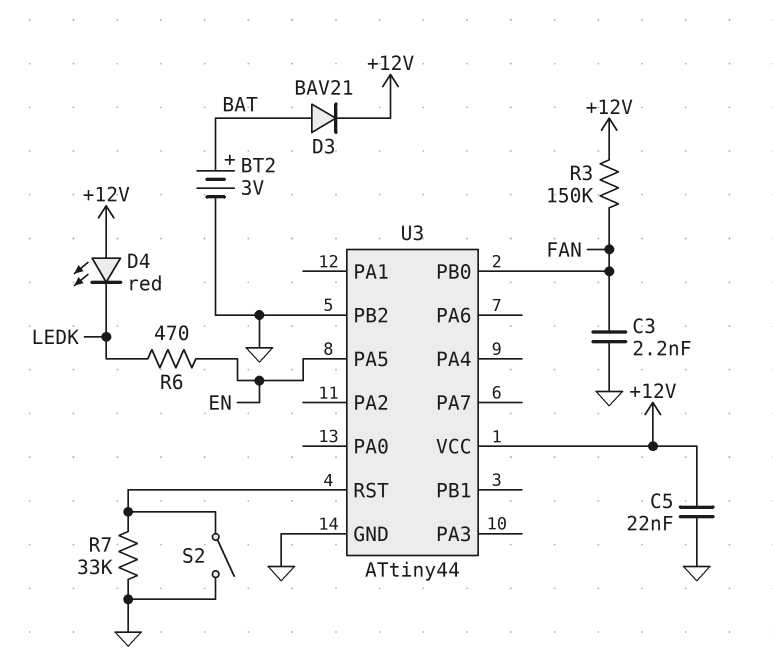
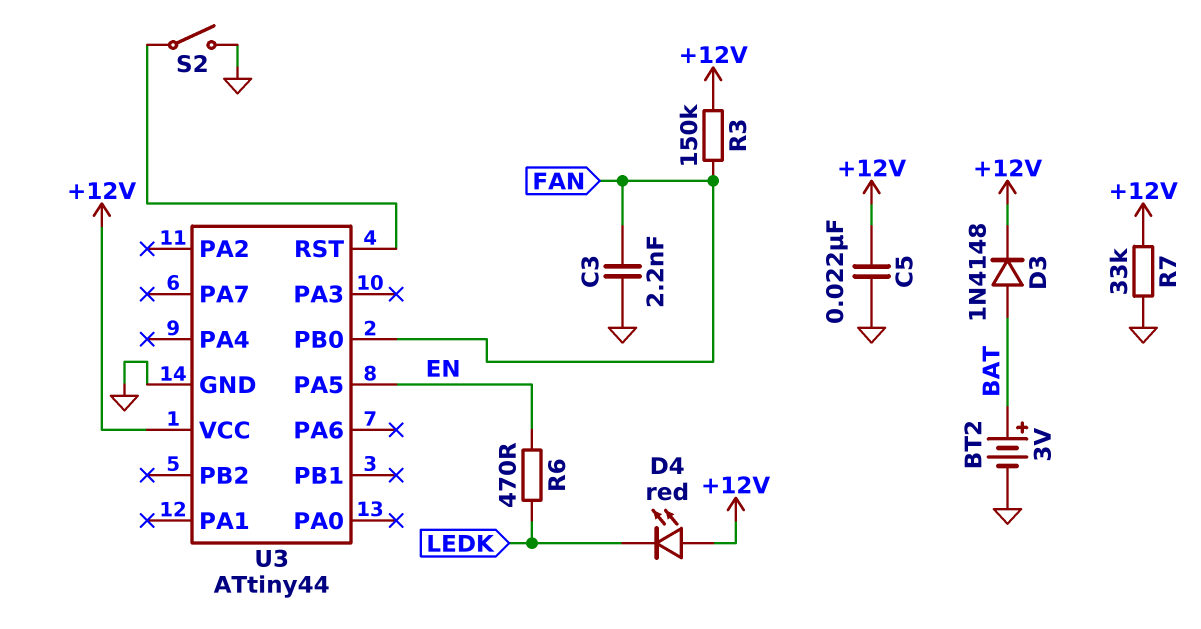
D3: diode BAV21 (A BAT, K +12V) -> diode 1N4148 (A BAT, K +12V)
R7: 33k (GND, U3/RST) -> 33k (+12V, GND)
U3 pin PB2: GND -> none

